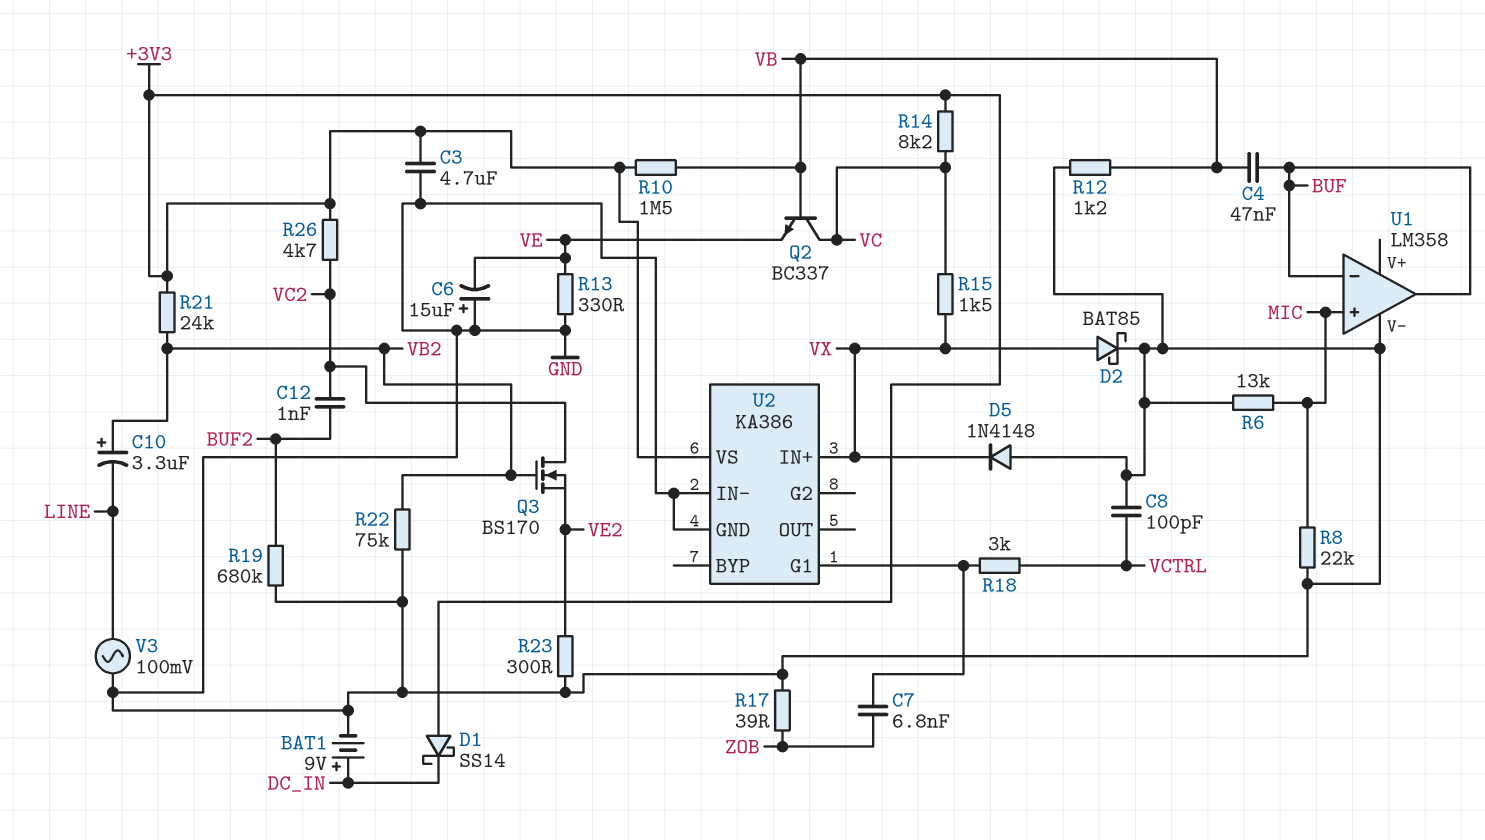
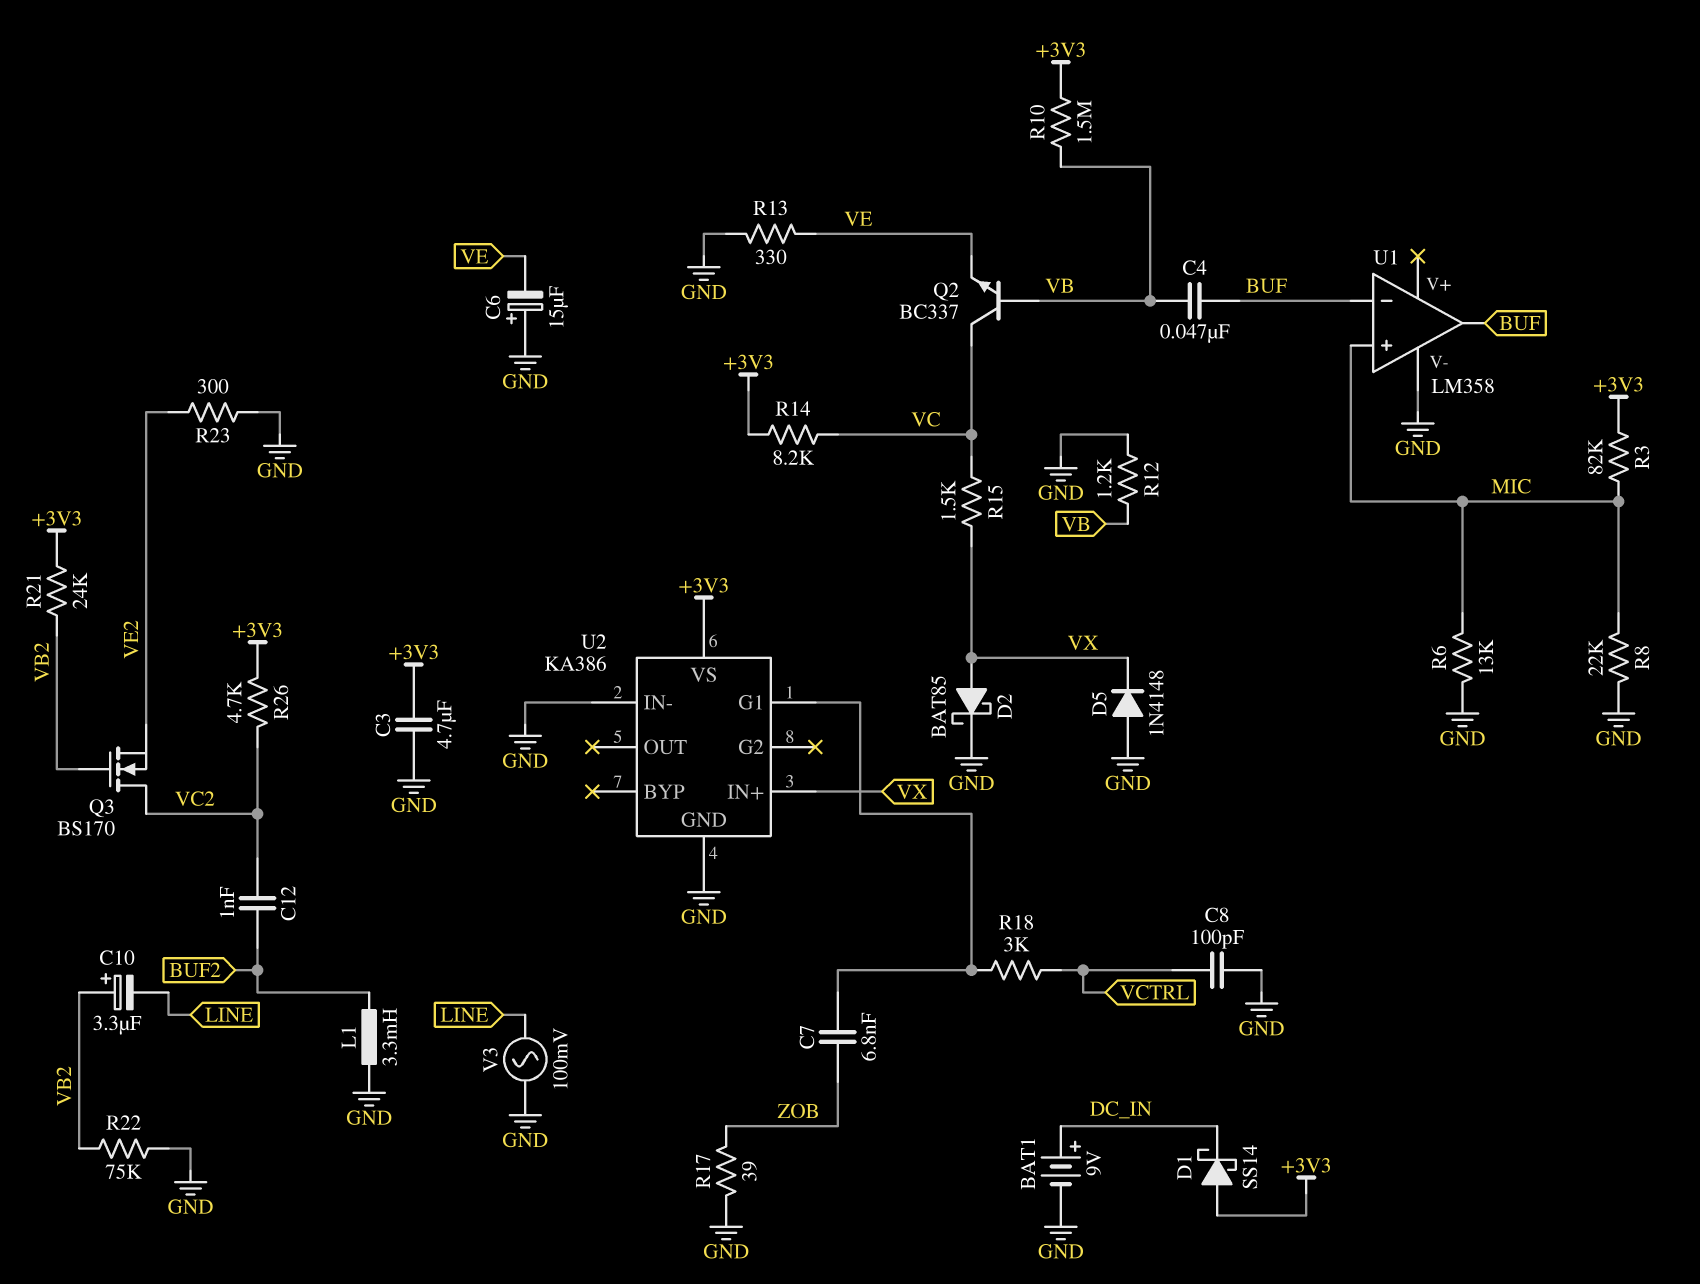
L1: none -> 3.3mH (BUF2, GND)
R3: none -> 82k (+3V3, MIC)
R19: 680k (BUF2, GND) -> none

